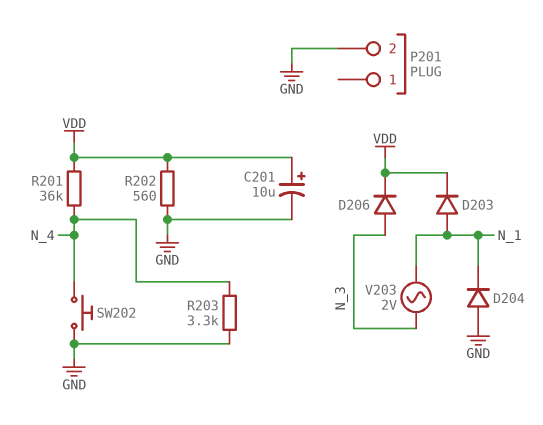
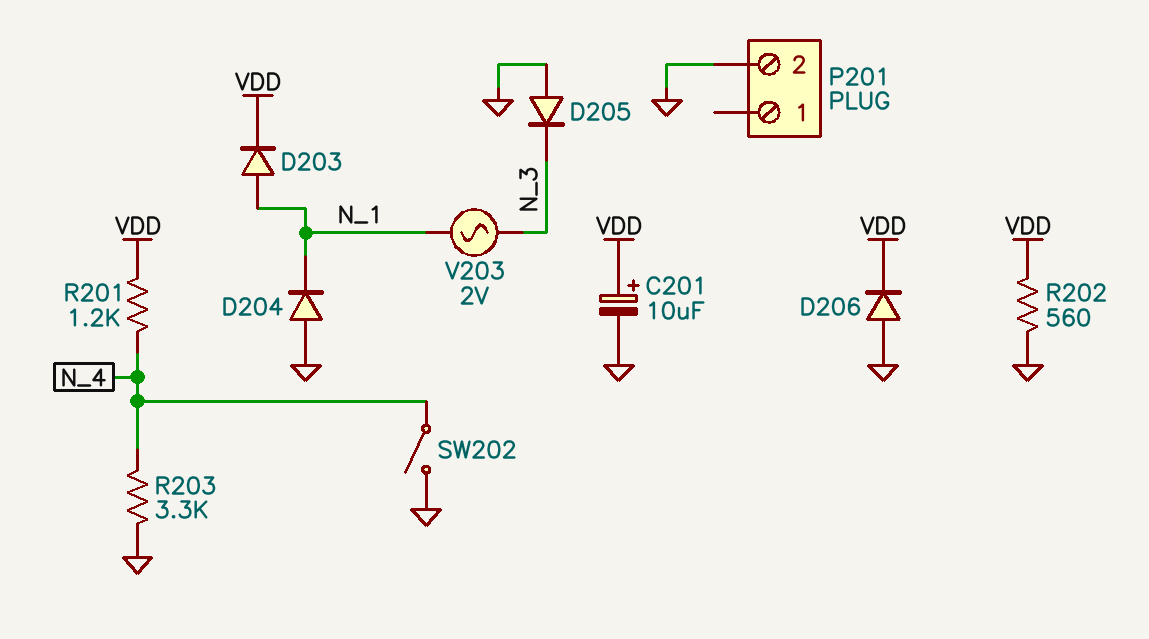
D205: none -> diode (A GND, K N_3)
D206: diode (A N_3, K VDD) -> diode (A GND, K VDD)
R201: 36k (N_4, VDD) -> 1.2k (N_4, VDD)
SW202: button (GND, N_4) -> switch (GND, N_4)

